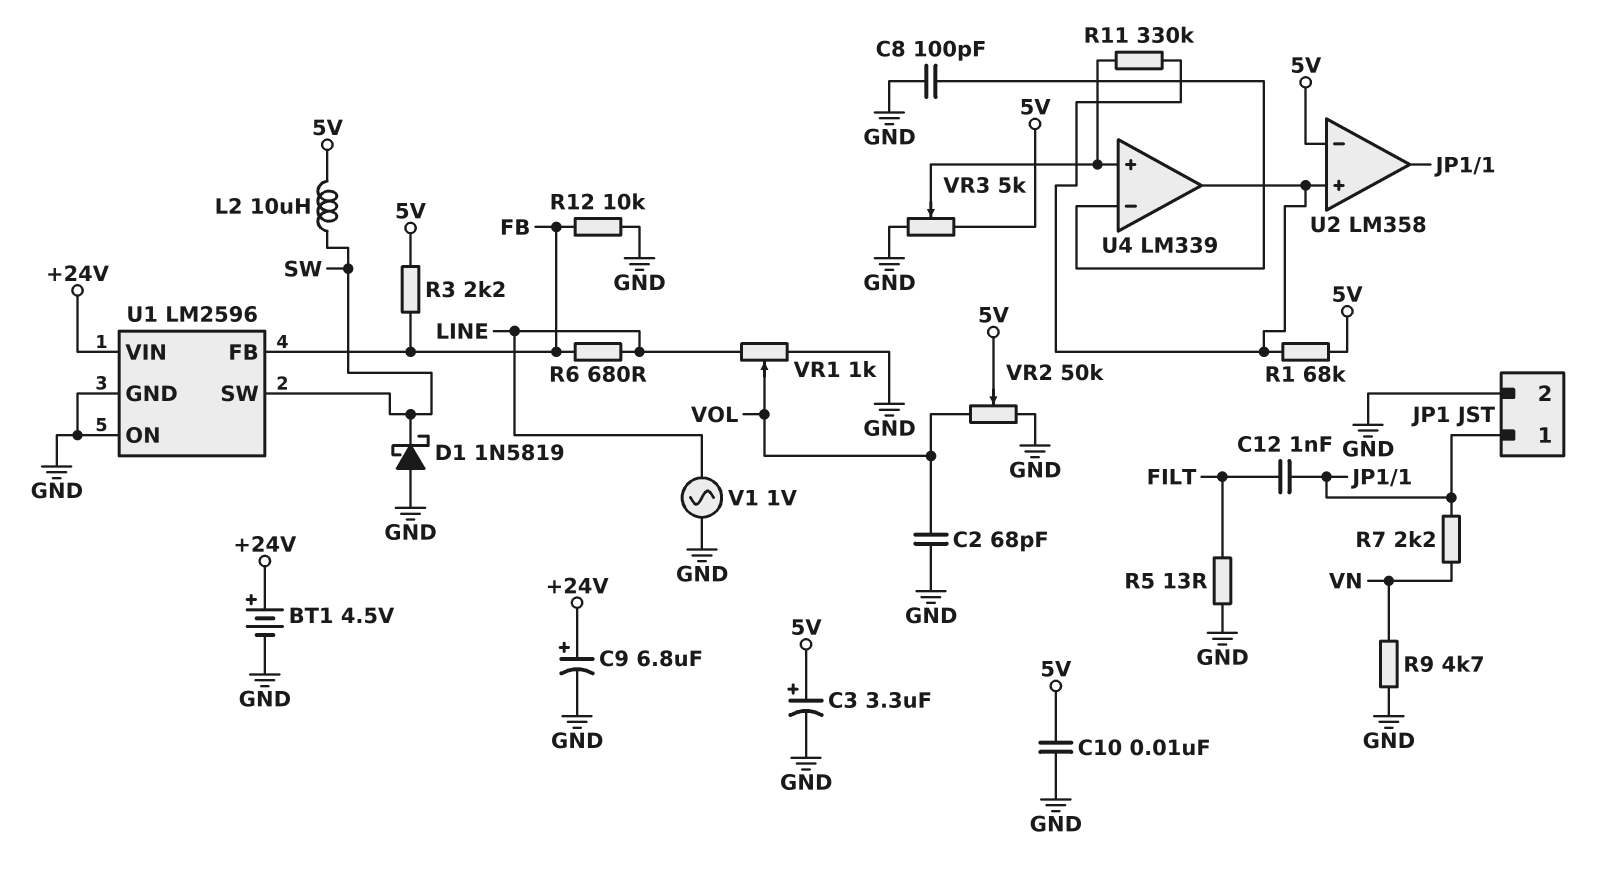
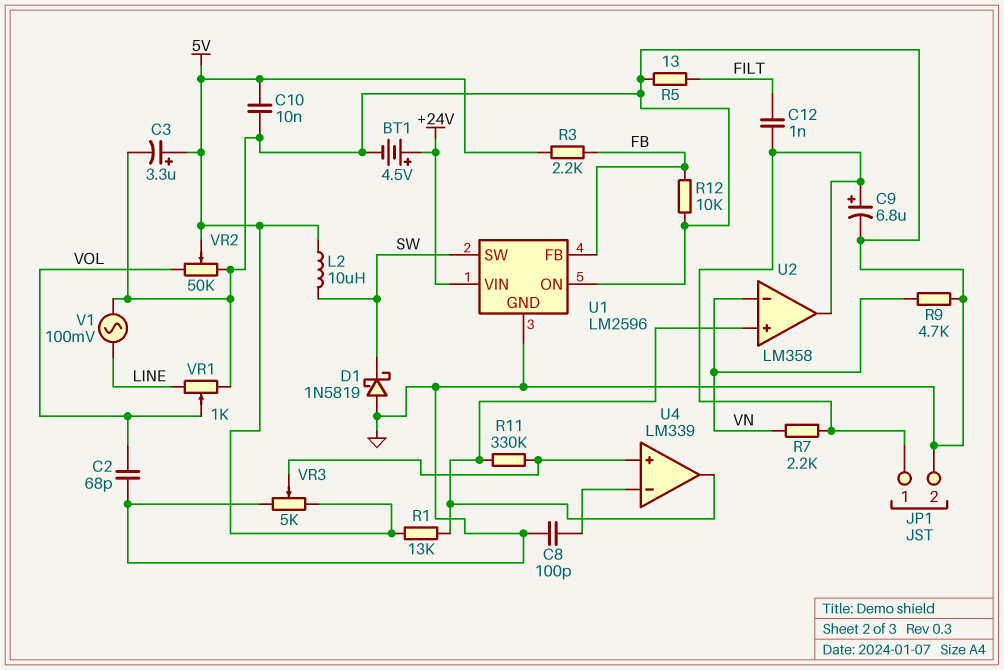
C9: 6.8uF (plus +24V, minus GND) -> 6.8uF (plus JP1/1, minus GND)
R1: 68k (5V, U2/in+) -> 13k (5V, U2/in+)
R6: 680 (FB, LINE) -> none
U2 pin in-: 5V -> VN
V1: AC 1V (GND, LINE) -> AC 100mV (GND, LINE)

